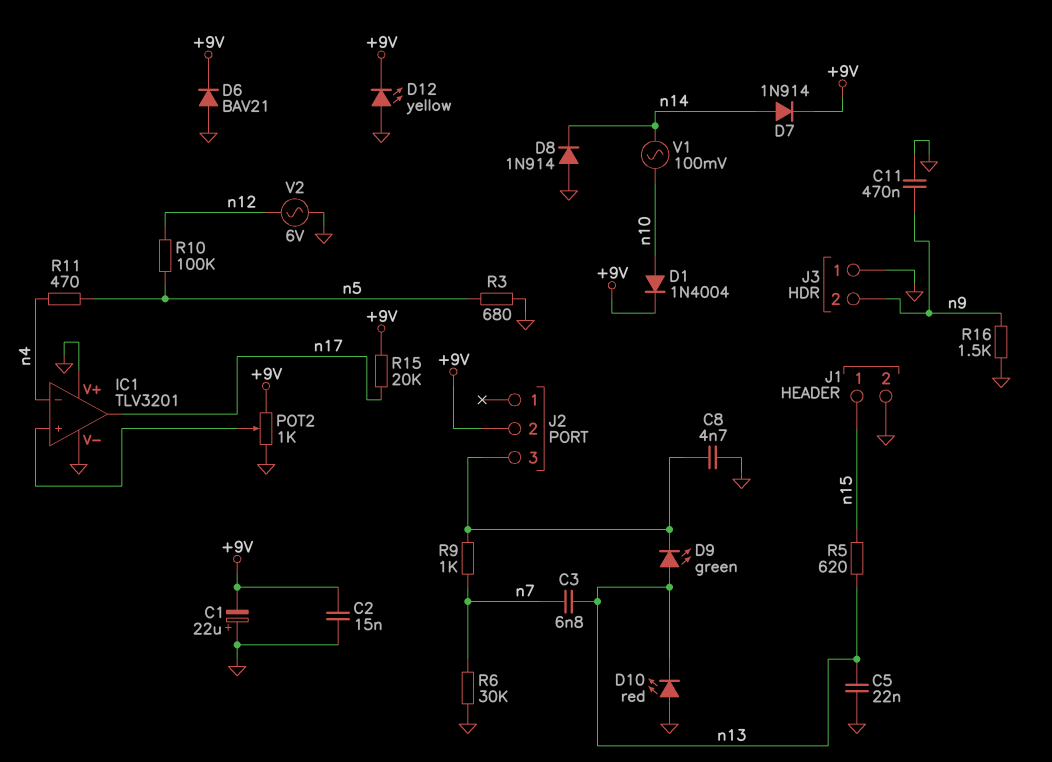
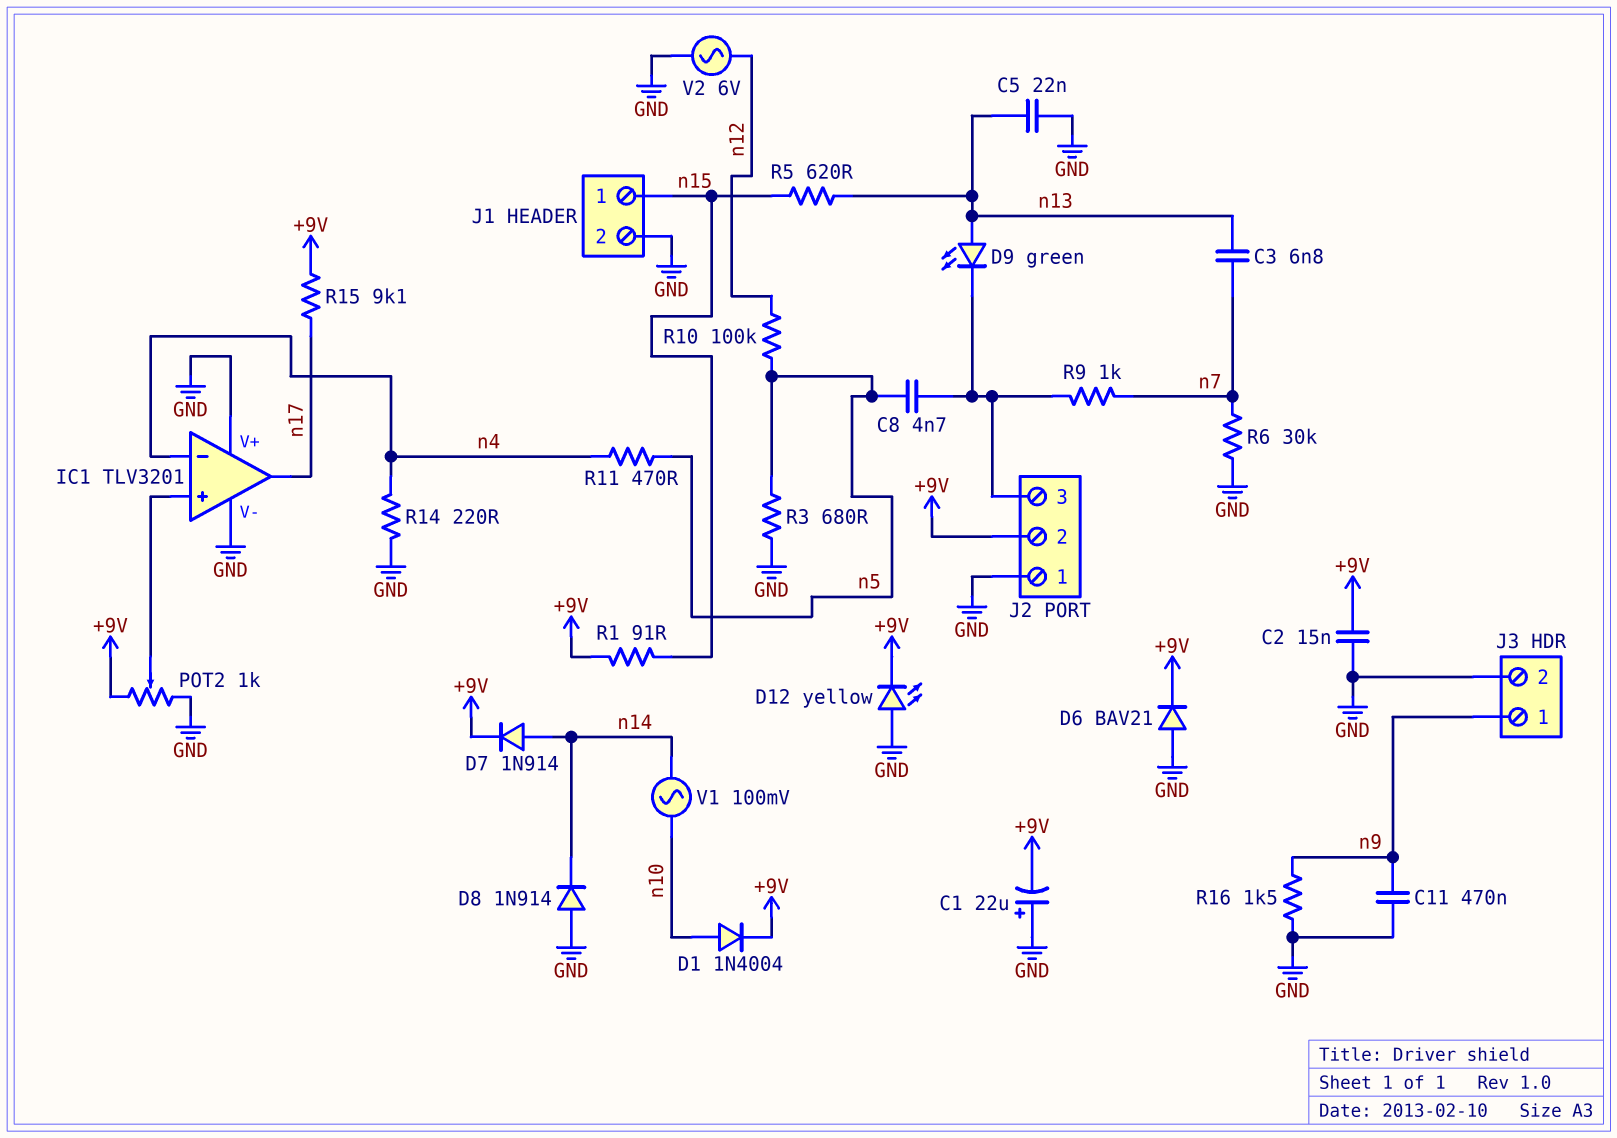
C8: 4.7nF (GND, J2/3) -> 4.7nF (J2/3, n5)
D10: LED red (A GND, K n13) -> none
J2 pin 1: none -> GND
J3 pin 1: GND -> n9
J3 pin 2: n9 -> GND
R1: none -> 91 (+9V, n15)
R14: none -> 220 (GND, n4)
R15: 20k (+9V, n17) -> 9.1k (+9V, n17)

